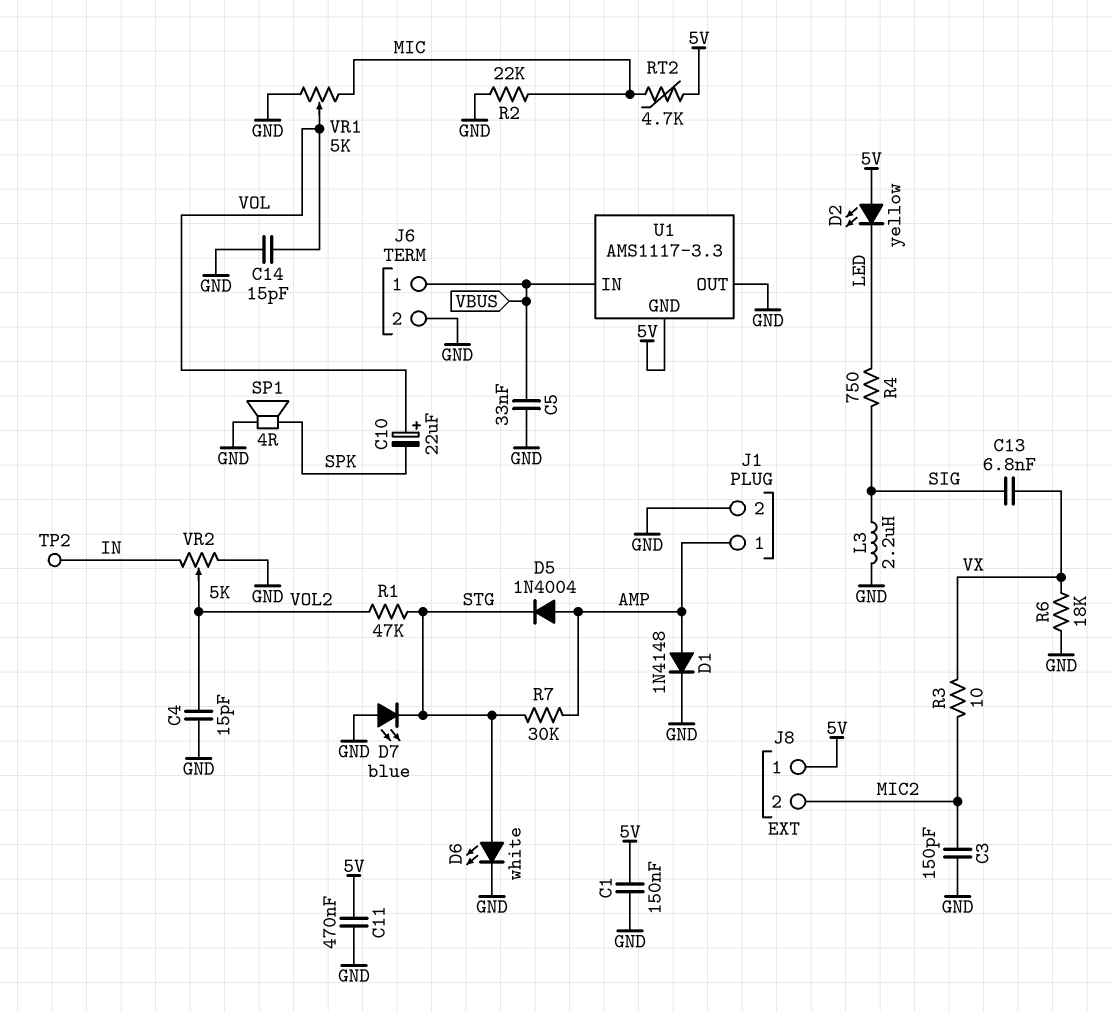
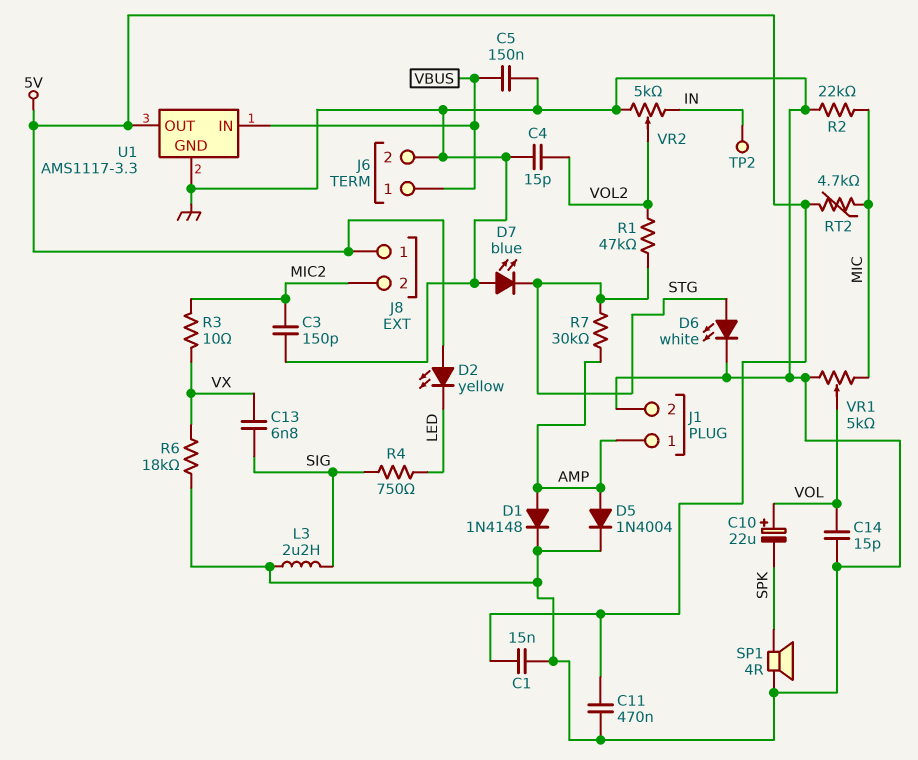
C1: 150nF (5V, GND) -> 15nF (5V, GND)
C5: 33nF (GND, VBUS) -> 150nF (GND, VBUS)
D5: diode 1N4004 (A AMP, K STG) -> diode 1N4004 (A AMP, K GND)
U1 pin GND: 5V -> GND
U1 pin OUT: GND -> 5V

